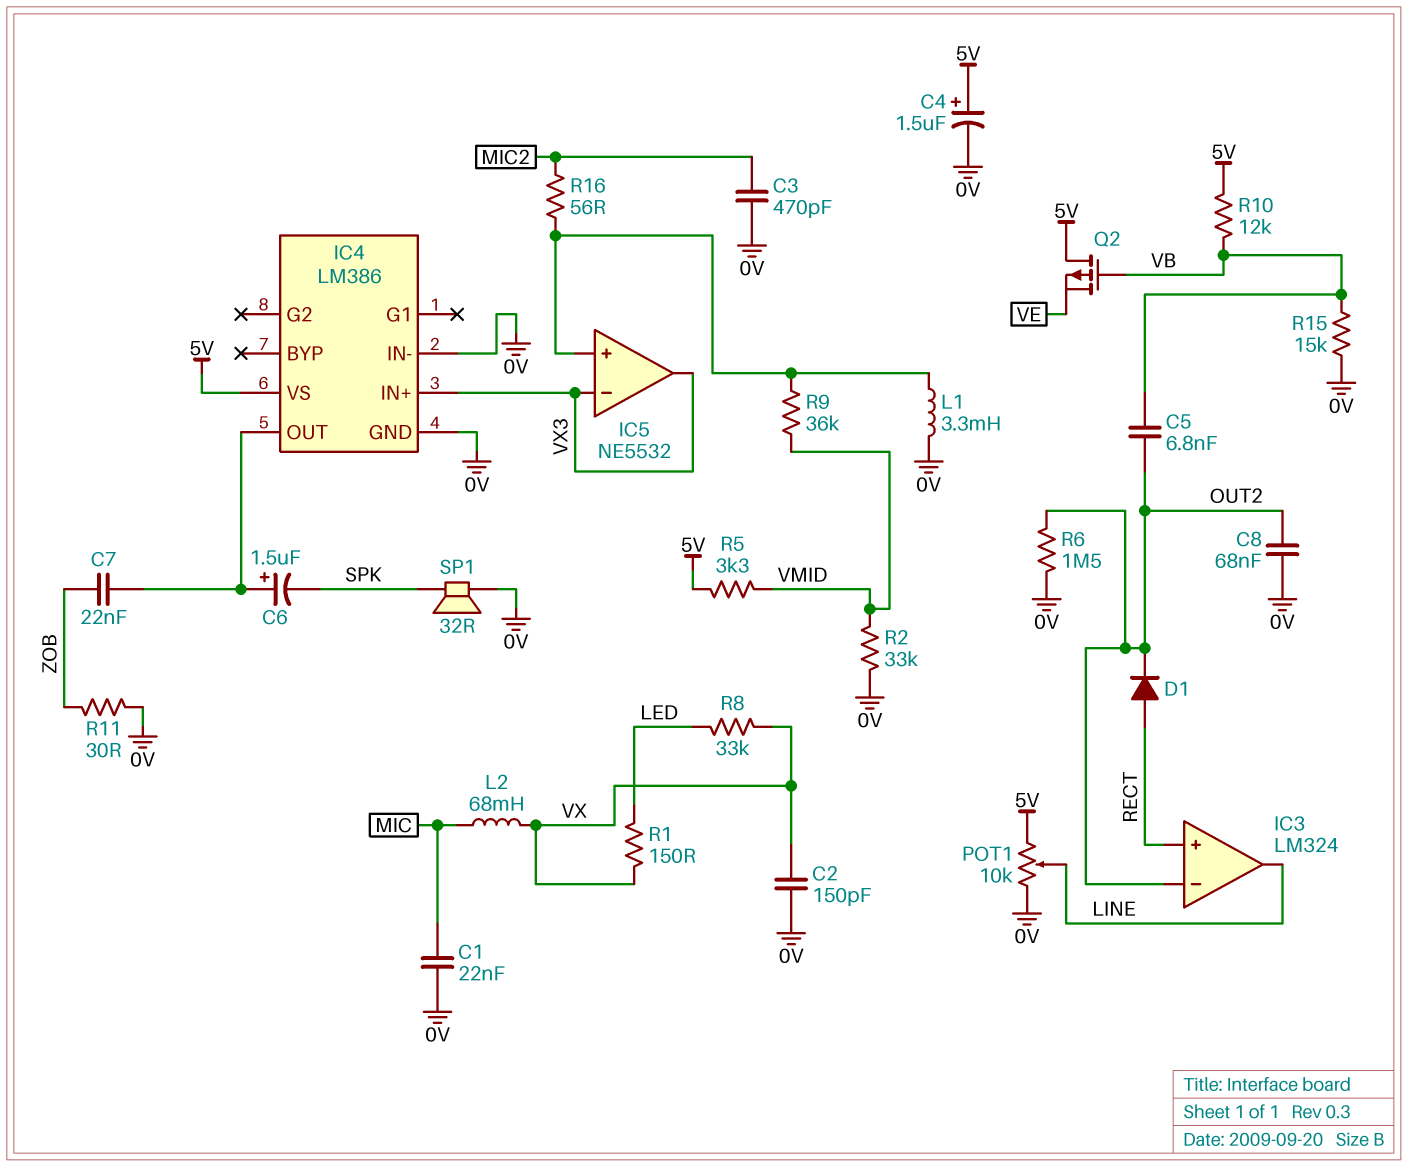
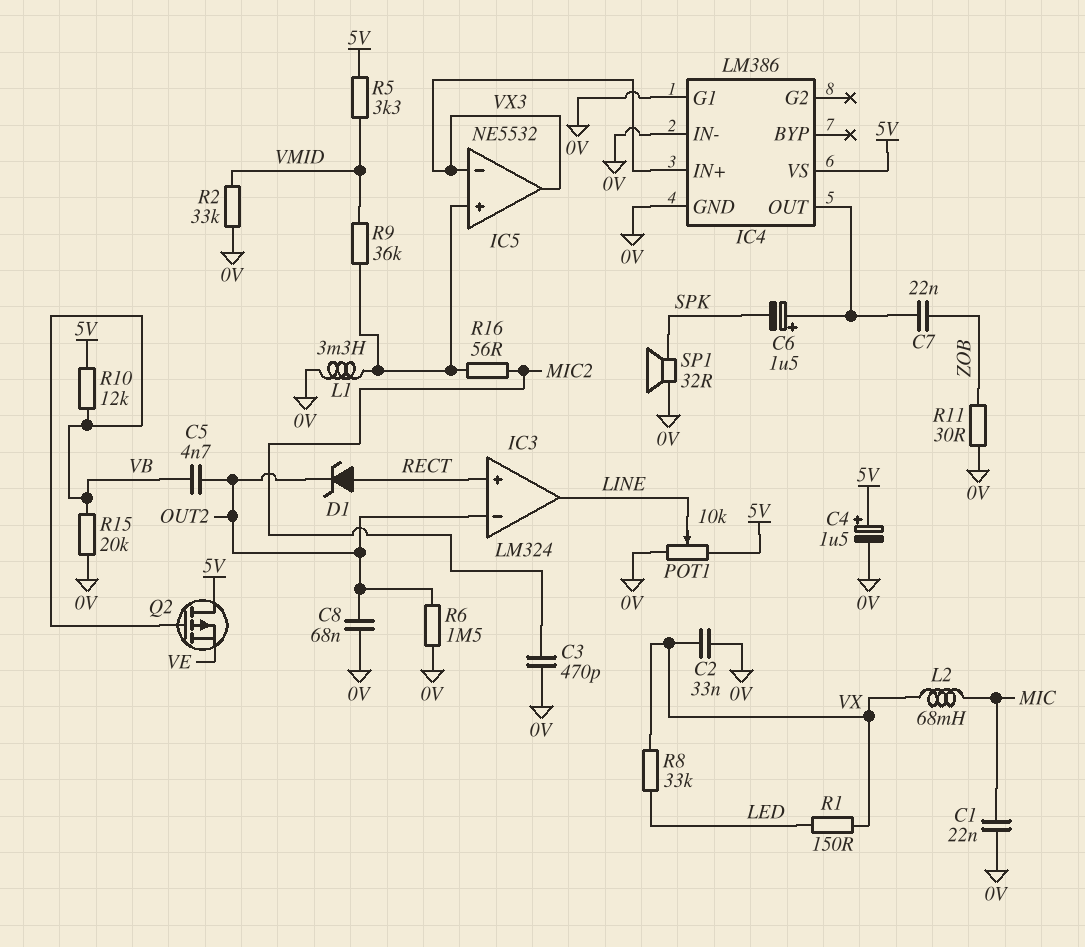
C2: 150pF (0V, VX) -> 33nF (0V, VX)
C5: 6.8nF (OUT2, VB) -> 4.7nF (OUT2, VB)
D1: diode (A RECT, K OUT2) -> zener (A RECT, K OUT2)
IC4 pin G1: none -> 0V
R15: 15k (0V, VB) -> 20k (0V, VB)

